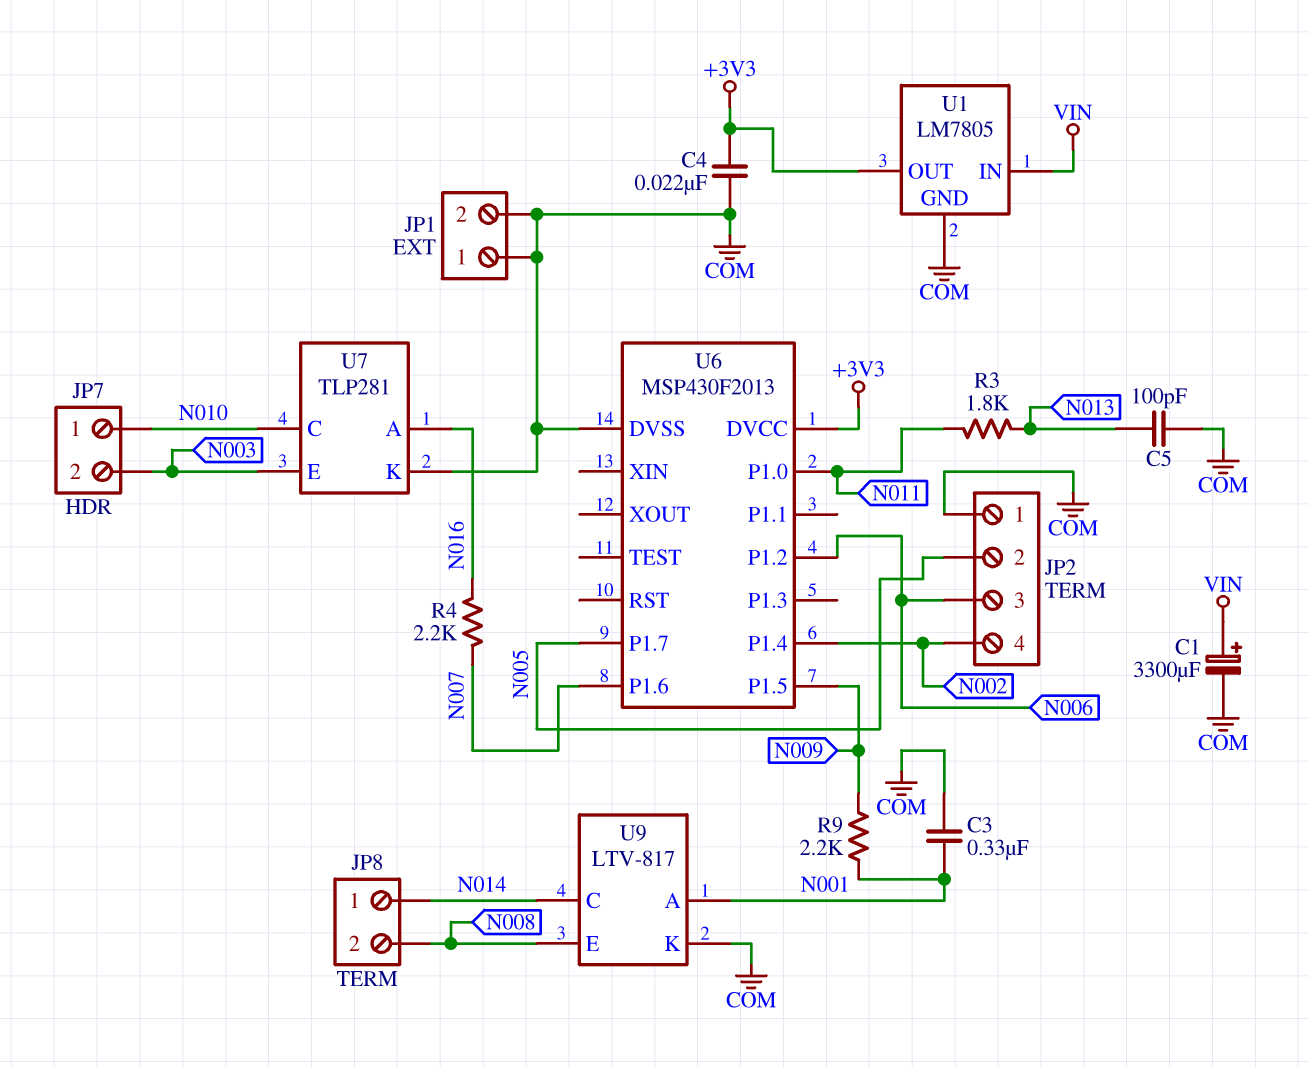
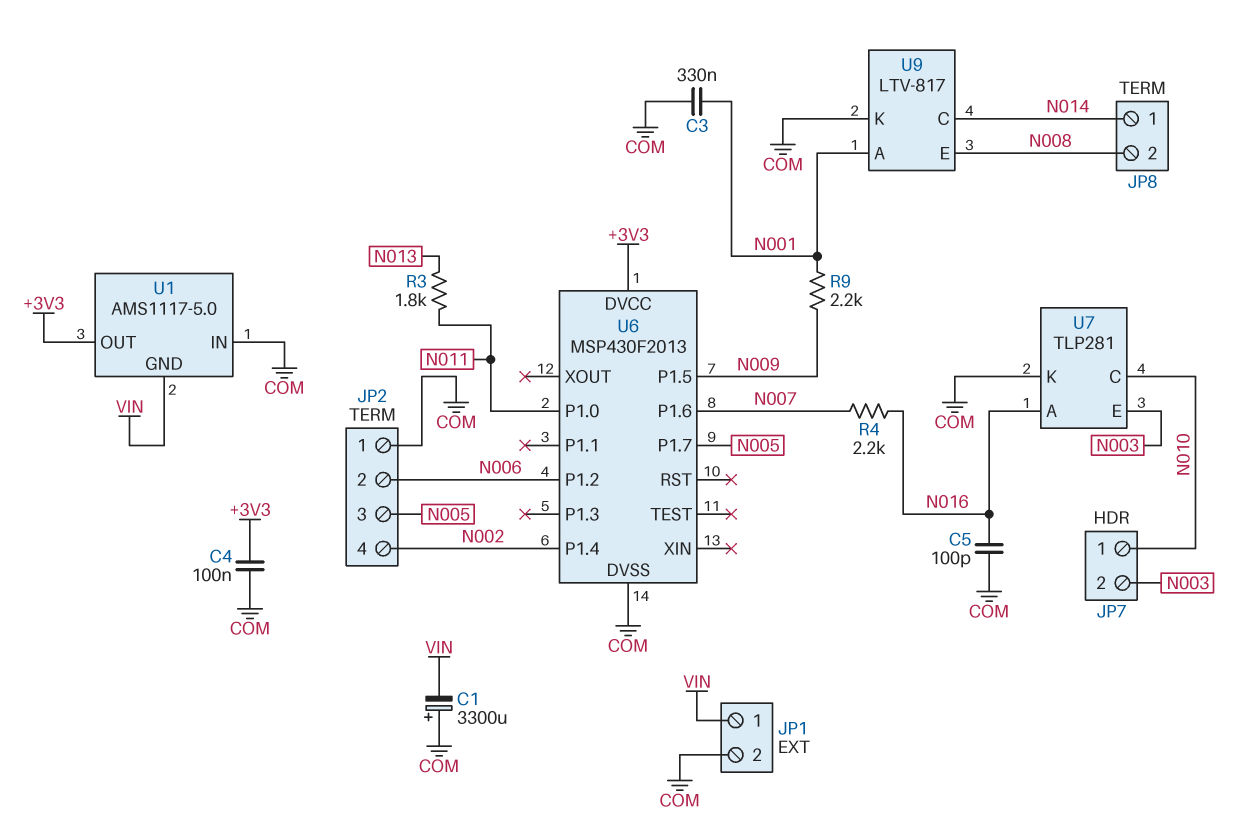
C1: 3300uF (plus VIN, minus COM) -> 3300uF (plus COM, minus VIN)
C4: 22nF (+3V3, COM) -> 100nF (+3V3, COM)
C5: 100pF (COM, N013) -> 100pF (COM, N016)
JP1 pin 1: COM -> VIN
JP2 pin 2: N005 -> N006
JP2 pin 3: N006 -> N005
U1: LM7805 -> AMS1117-5.0
U1 pin GND: COM -> VIN
U1 pin IN: VIN -> COM

